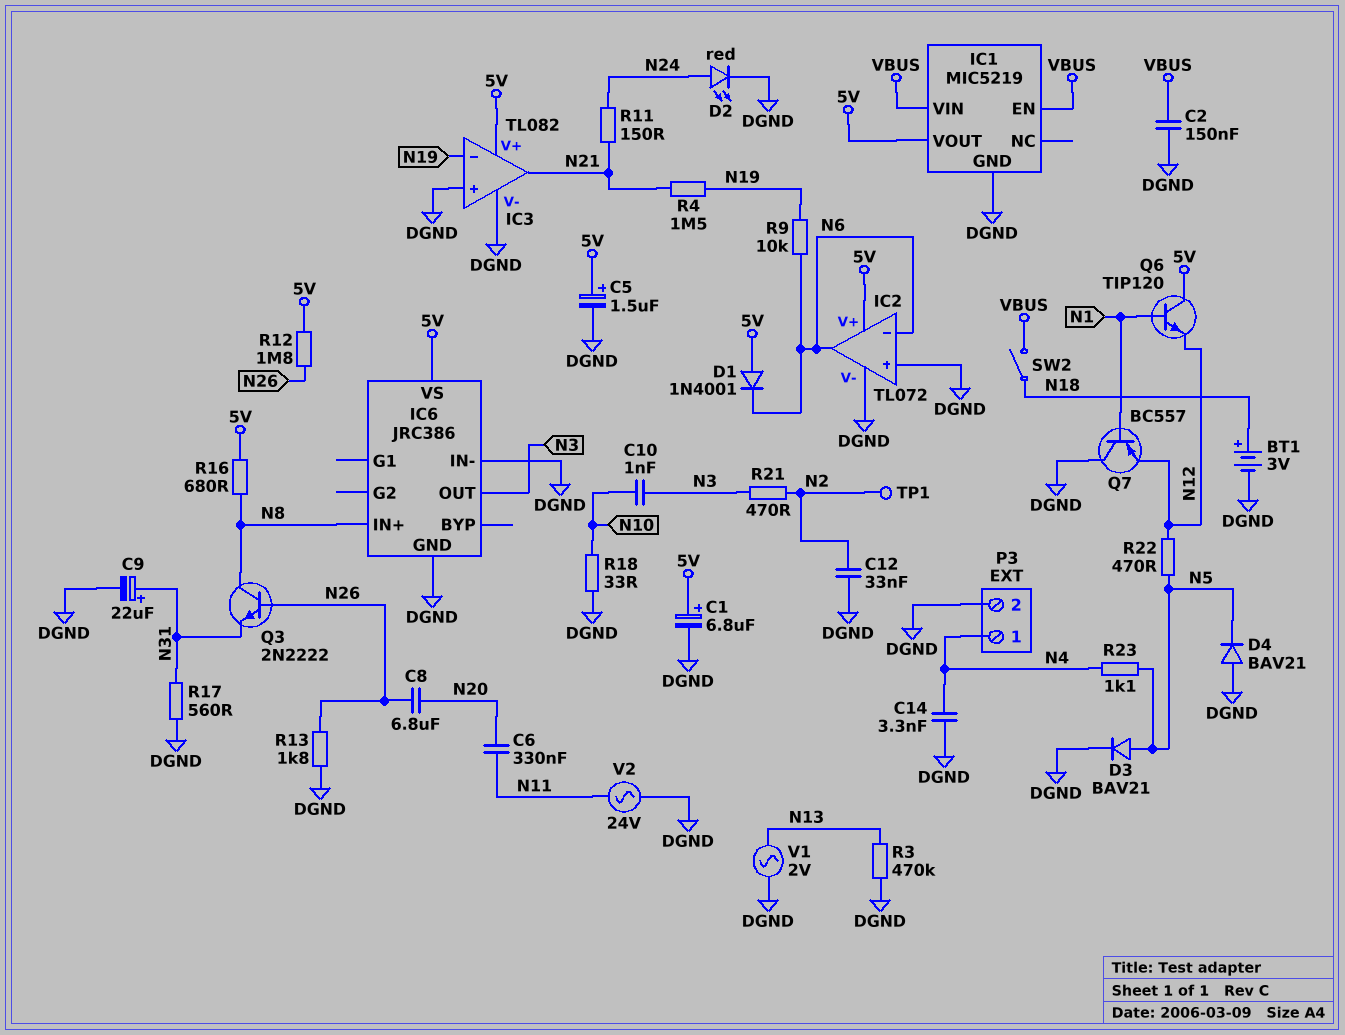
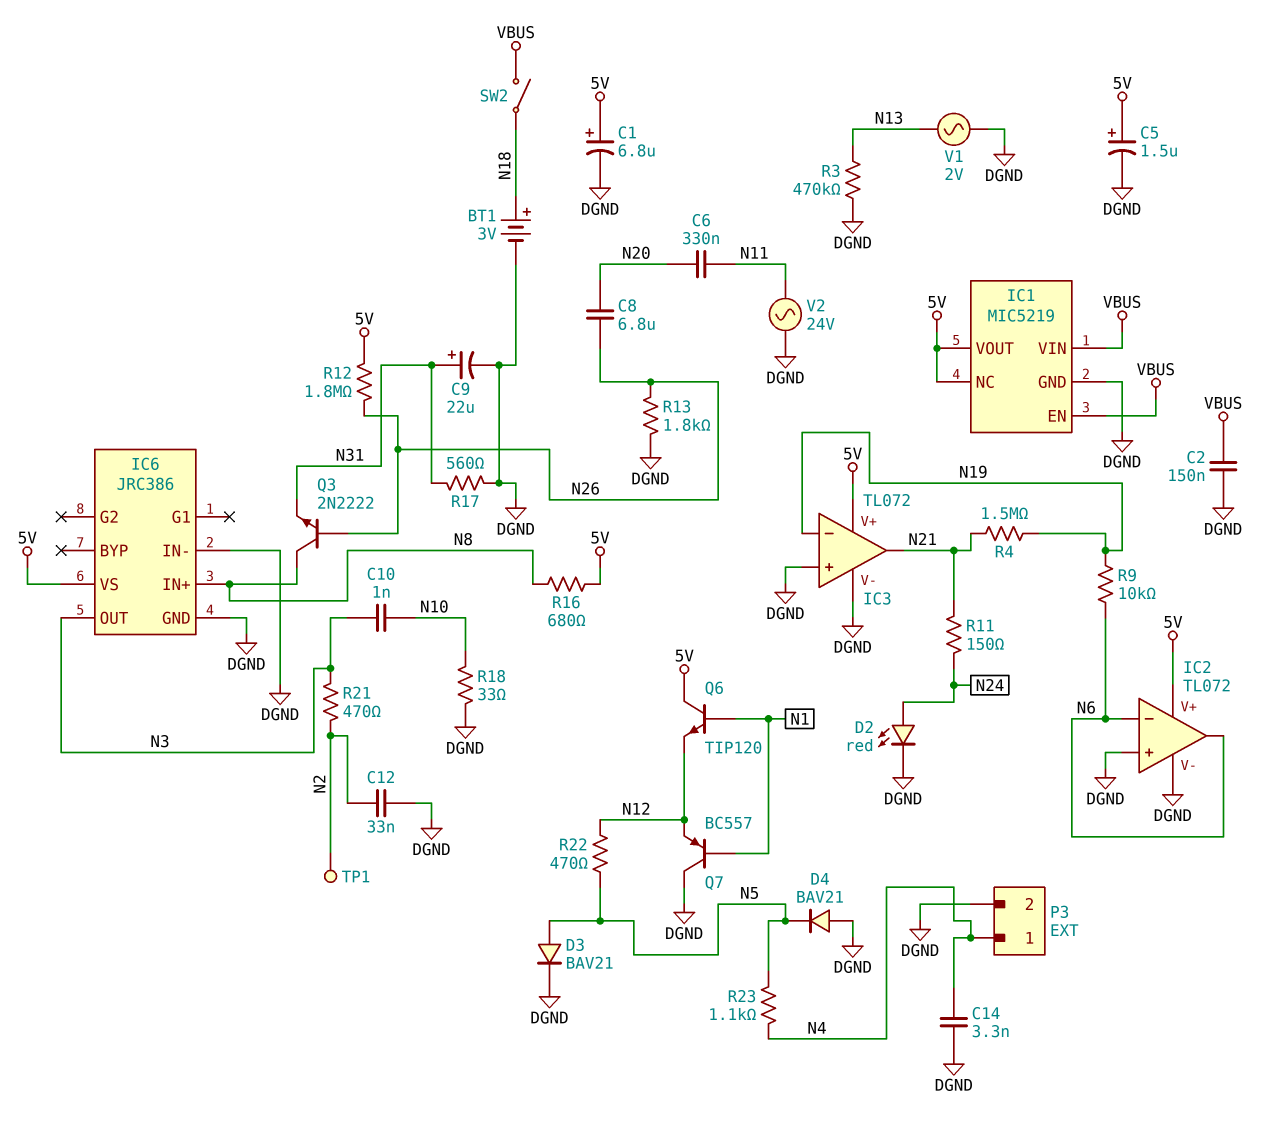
D1: diode 1N4001 (A 5V, K N6) -> none
IC1 pin NC: none -> 5V
IC3: TL082 -> TL072

